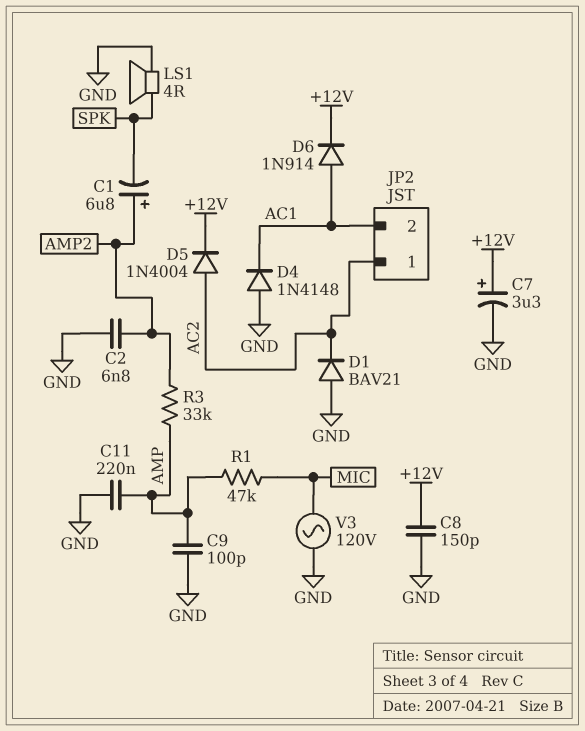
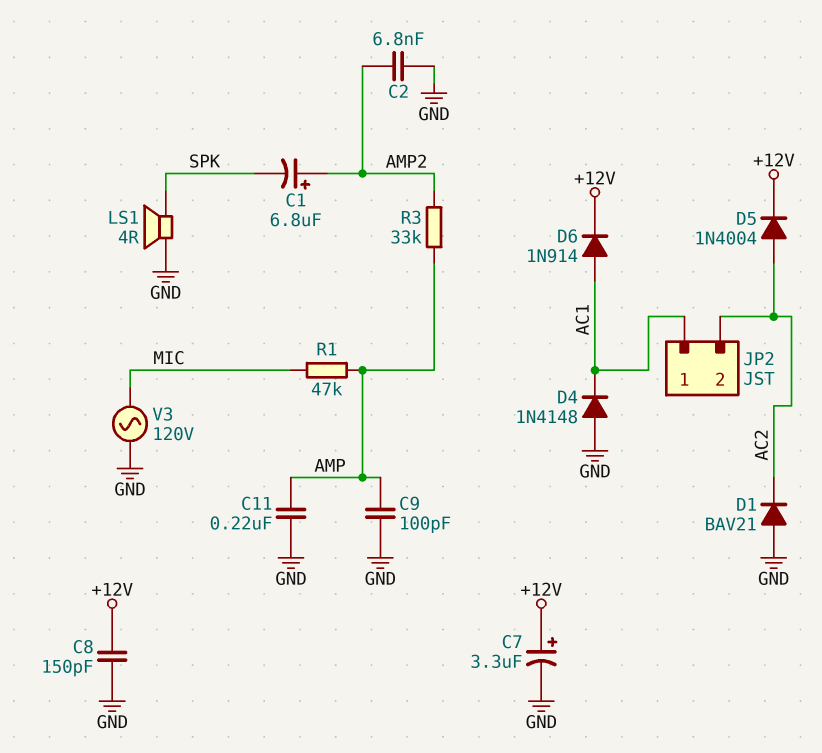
JP2 pin 1: AC2 -> AC1
JP2 pin 2: AC1 -> AC2

